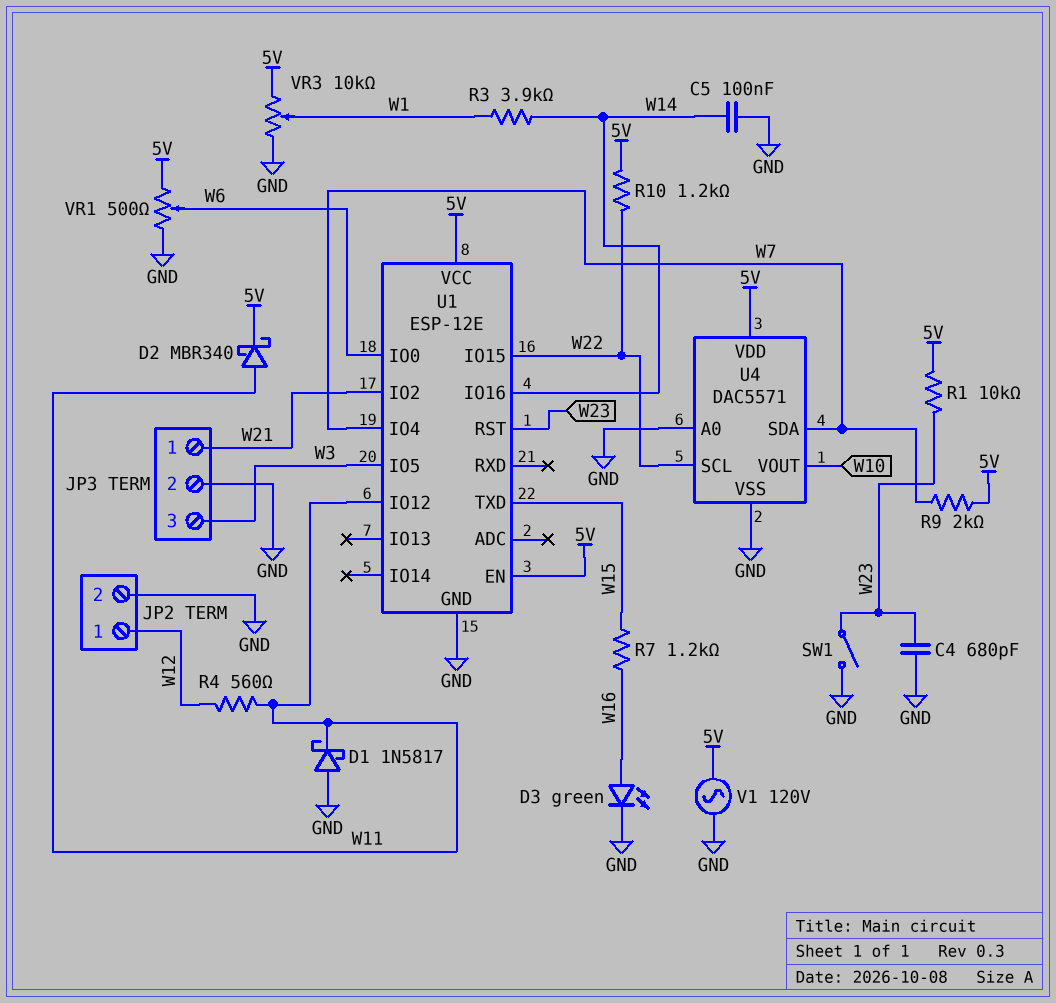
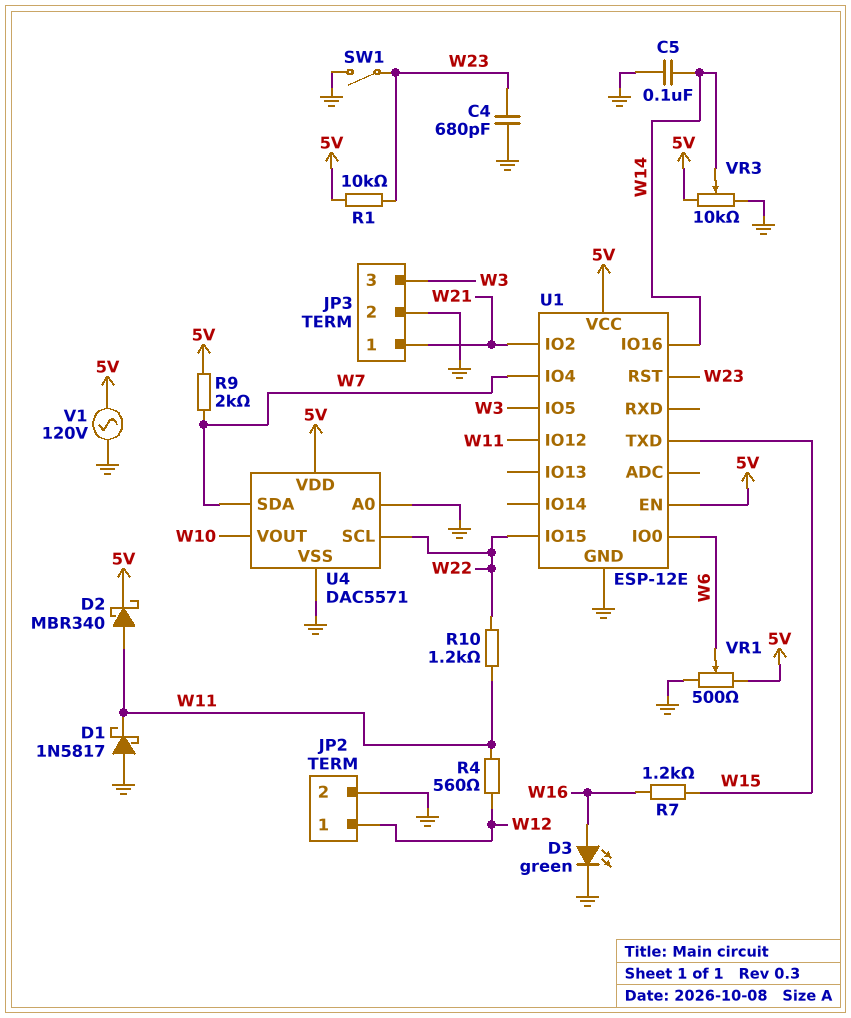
R3: 3.9k (W1, W14) -> none
R10: 1.2k (5V, W22) -> 1.2k (W11, W22)
VR3: 10k (5V, GND, wiper W1) -> 10k (5V, GND, wiper W14)

